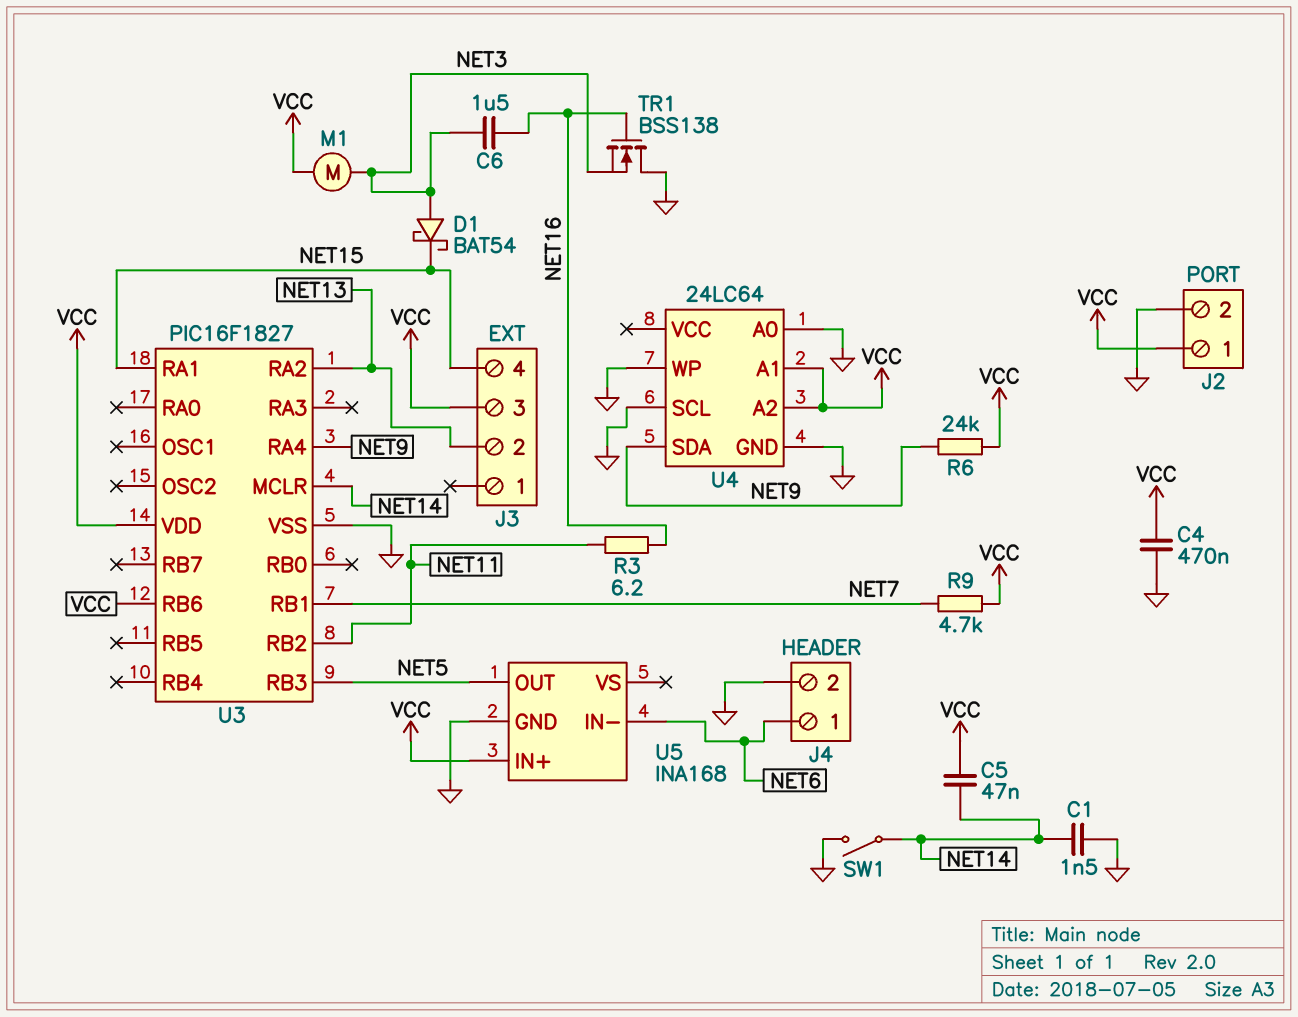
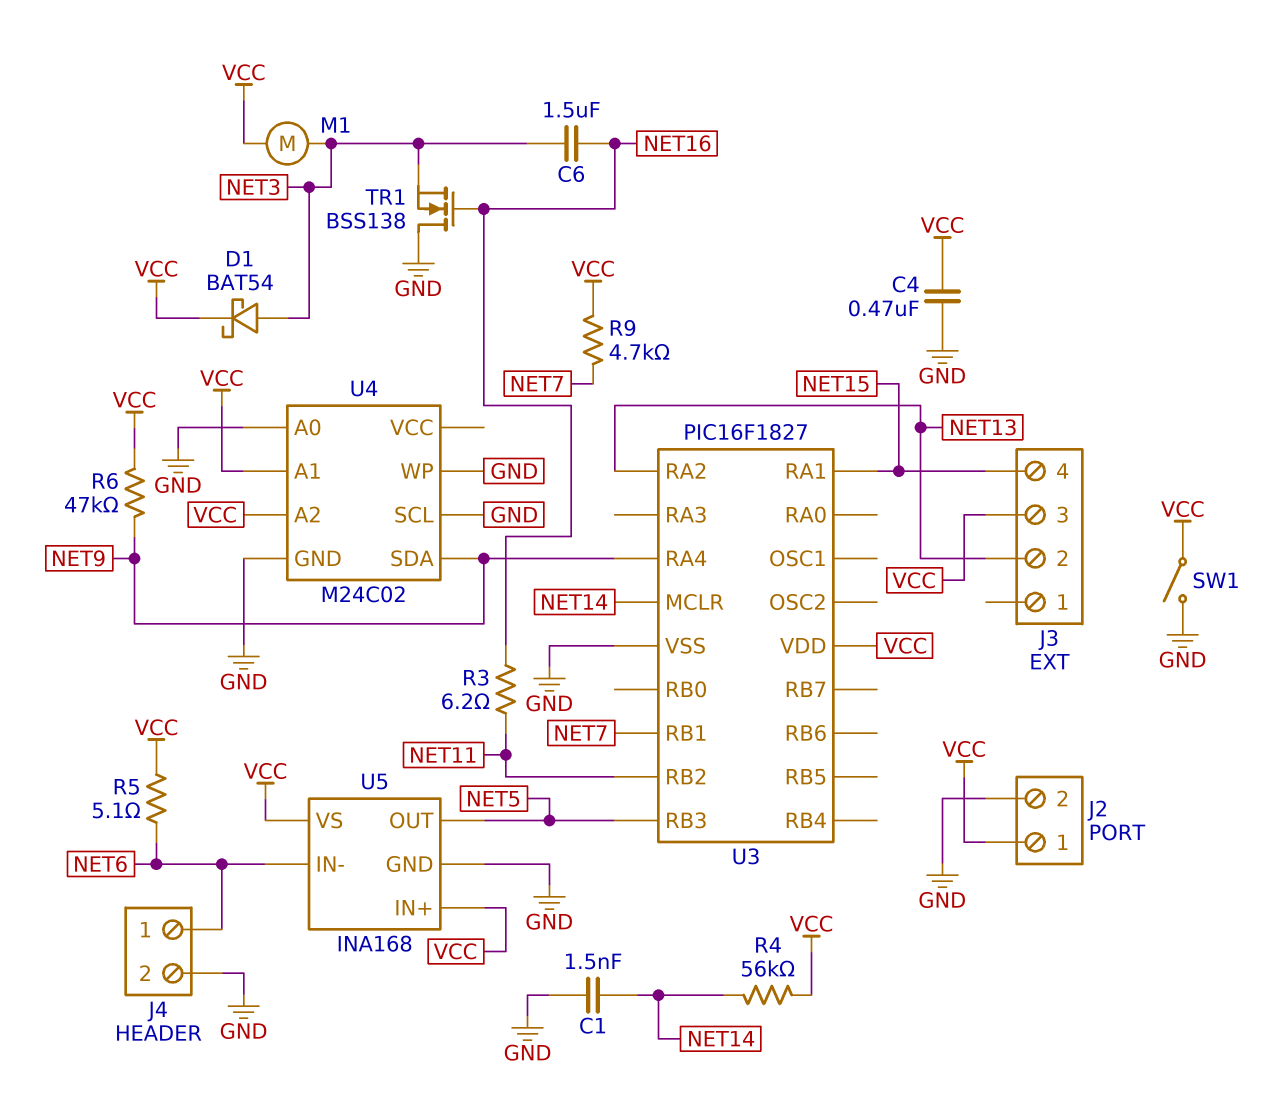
C5: 47nF (NET14, VCC) -> none
D1: schottky BAT54 (A NET3, K NET15) -> schottky BAT54 (A NET3, K VCC)
R4: none -> 56k (NET14, VCC)
R5: none -> 5.1 (NET6, VCC)
R6: 24k (NET9, VCC) -> 47k (NET9, VCC)
SW1: switch (GND, NET14) -> switch (GND, VCC)
U3 pin RB6: VCC -> none
U4: 24LC64 -> M24C02
U5 pin VS: none -> VCC

